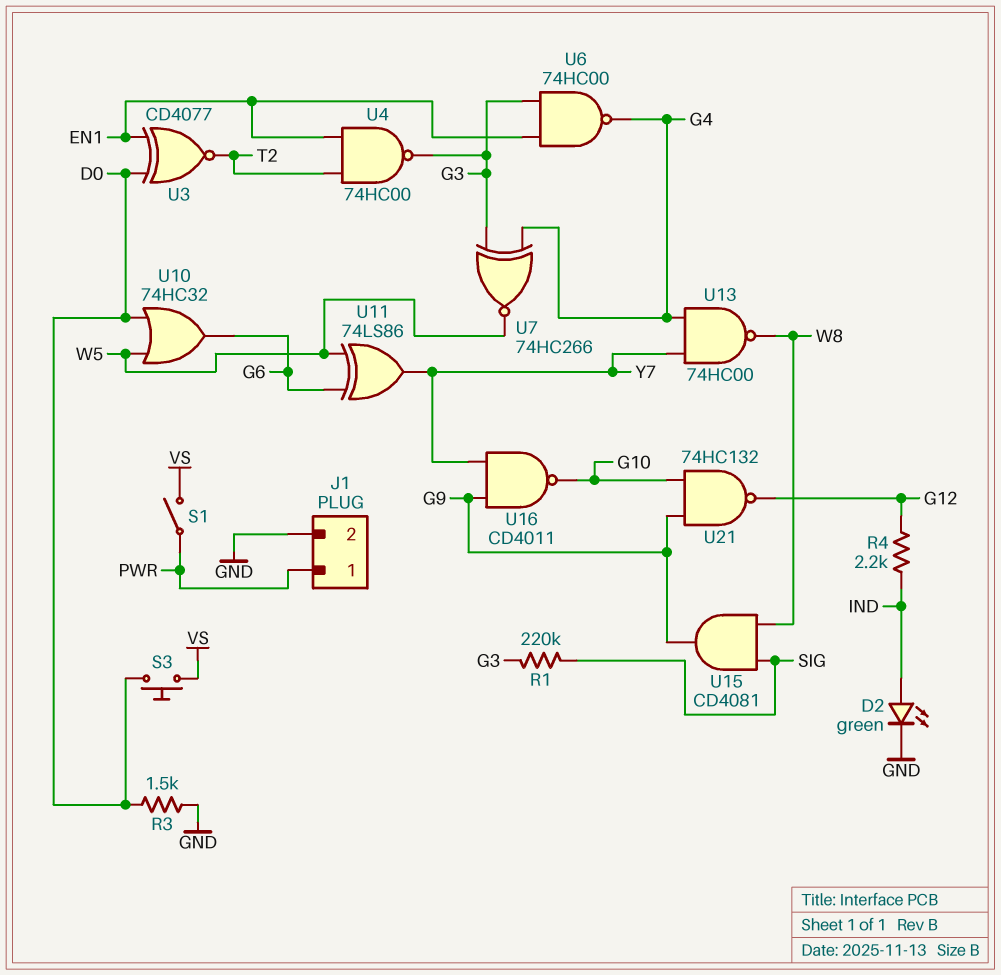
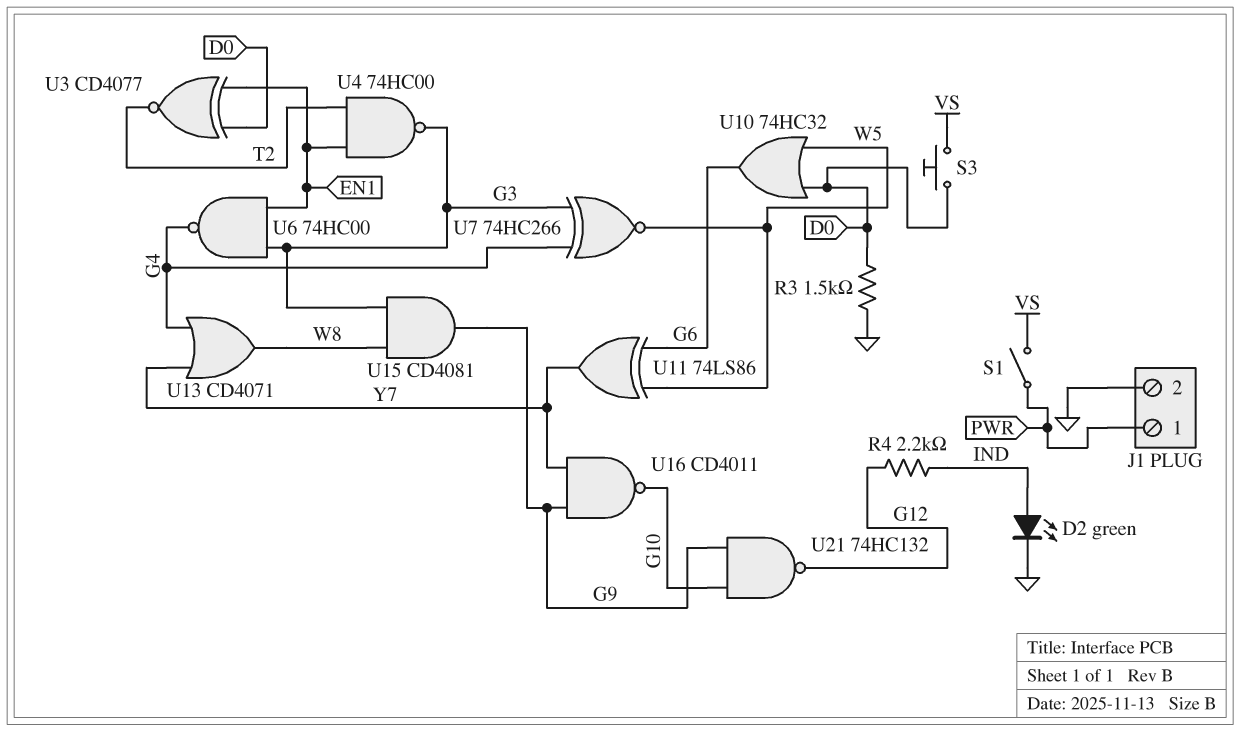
R1: 220k (G3, SIG) -> none
U13: NAND 74HC00 (in G4, in Y7, out W8) -> OR CD4071 (in G4, in Y7, out W8)
U15: AND CD4081 (in SIG, in W8, out G9) -> AND CD4081 (in G3, in W8, out G9)

